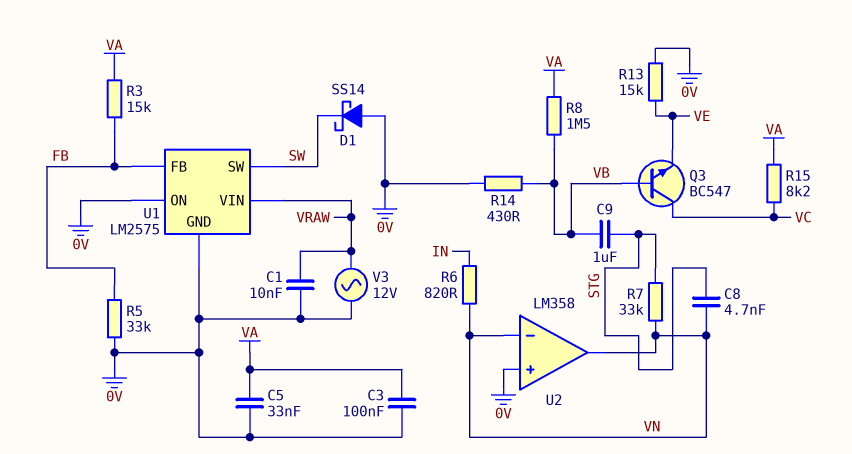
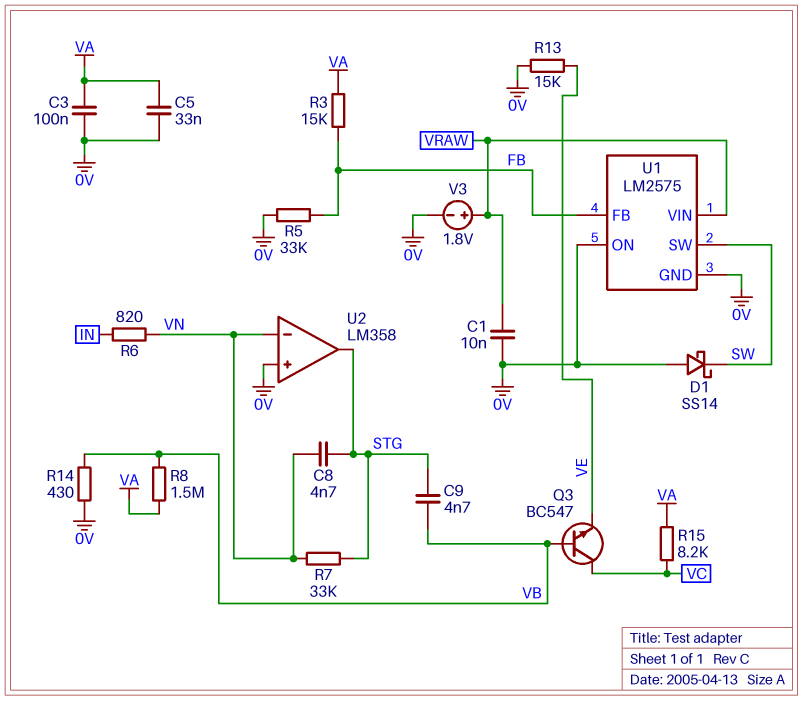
C9: 1uF (STG, VB) -> 4.7nF (STG, VB)
U2 pin out: VN -> STG
V3: AC 12V (0V, VRAW) -> 1.8V (plus VRAW, minus 0V)

